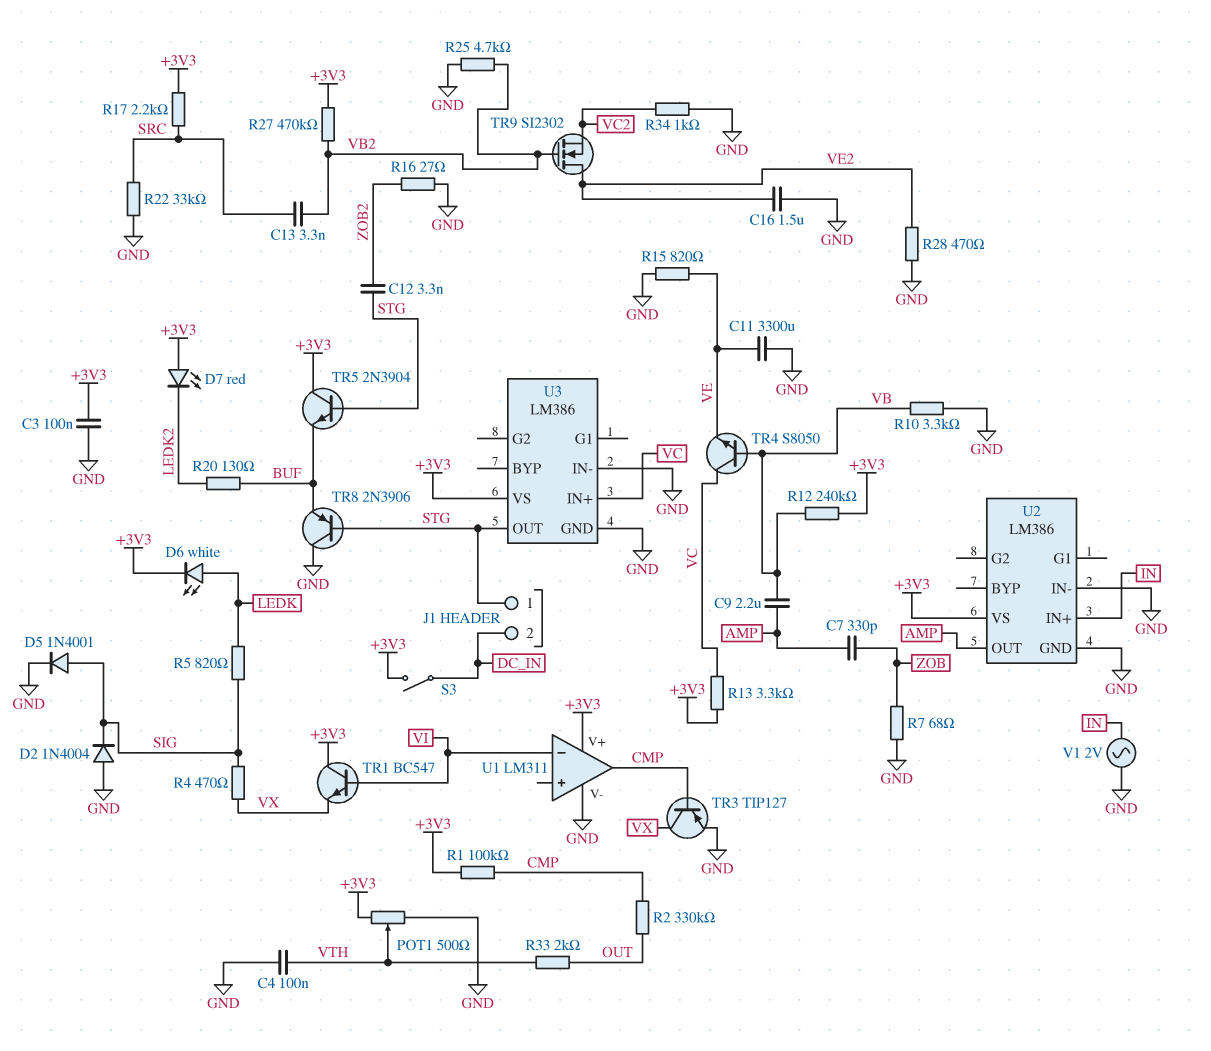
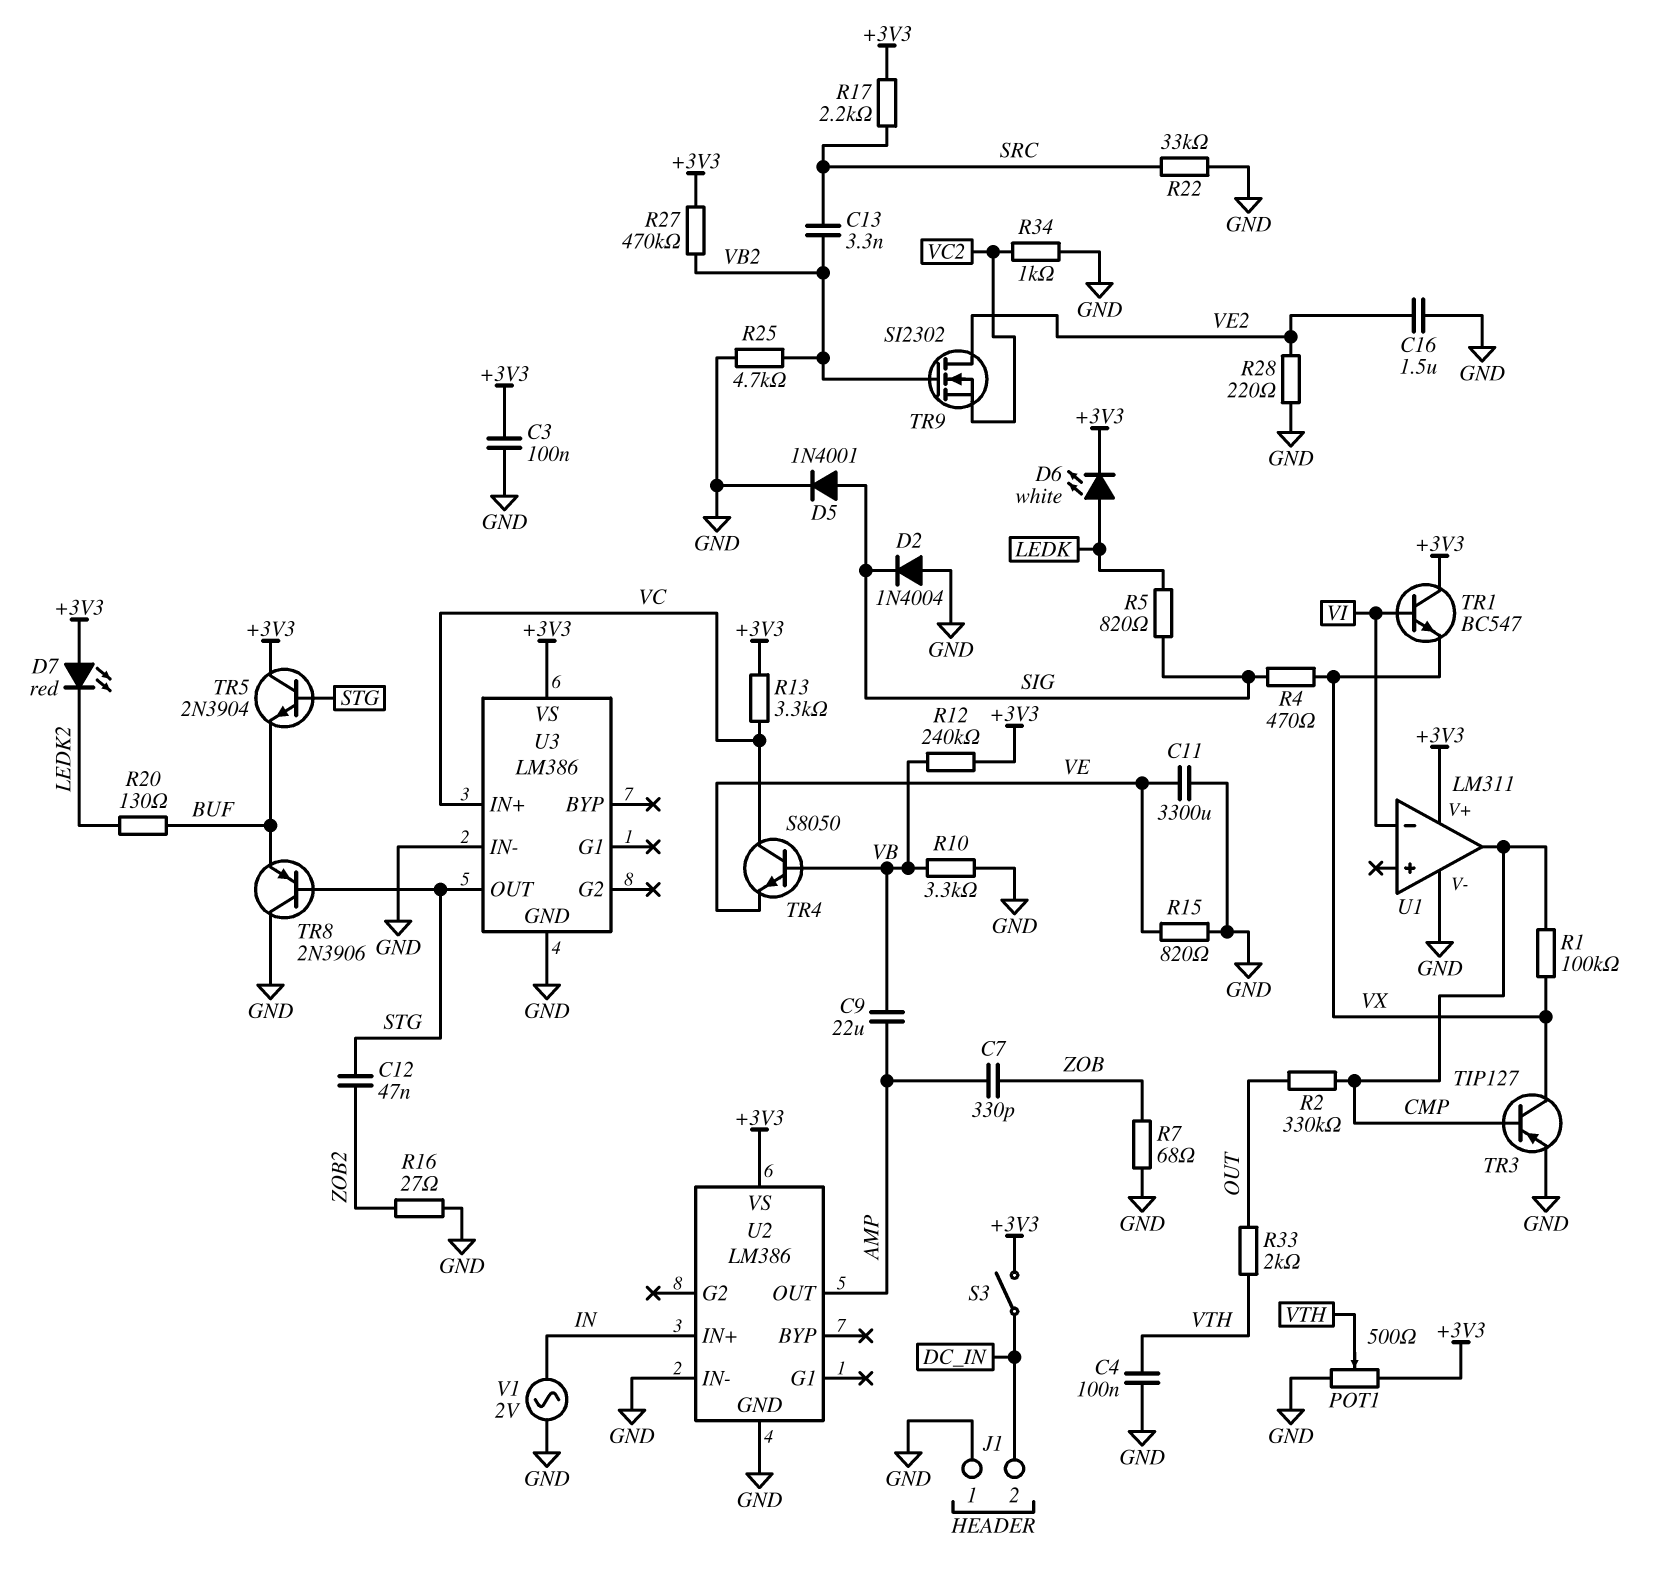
C9: 2.2uF (AMP, VB) -> 22uF (AMP, VB)
C12: 3.3nF (STG, ZOB2) -> 47nF (STG, ZOB2)
J1 pin 1: STG -> GND
R1: 100k (+3V3, CMP) -> 100k (CMP, VX)
R28: 470 (GND, VE2) -> 220 (GND, VE2)

